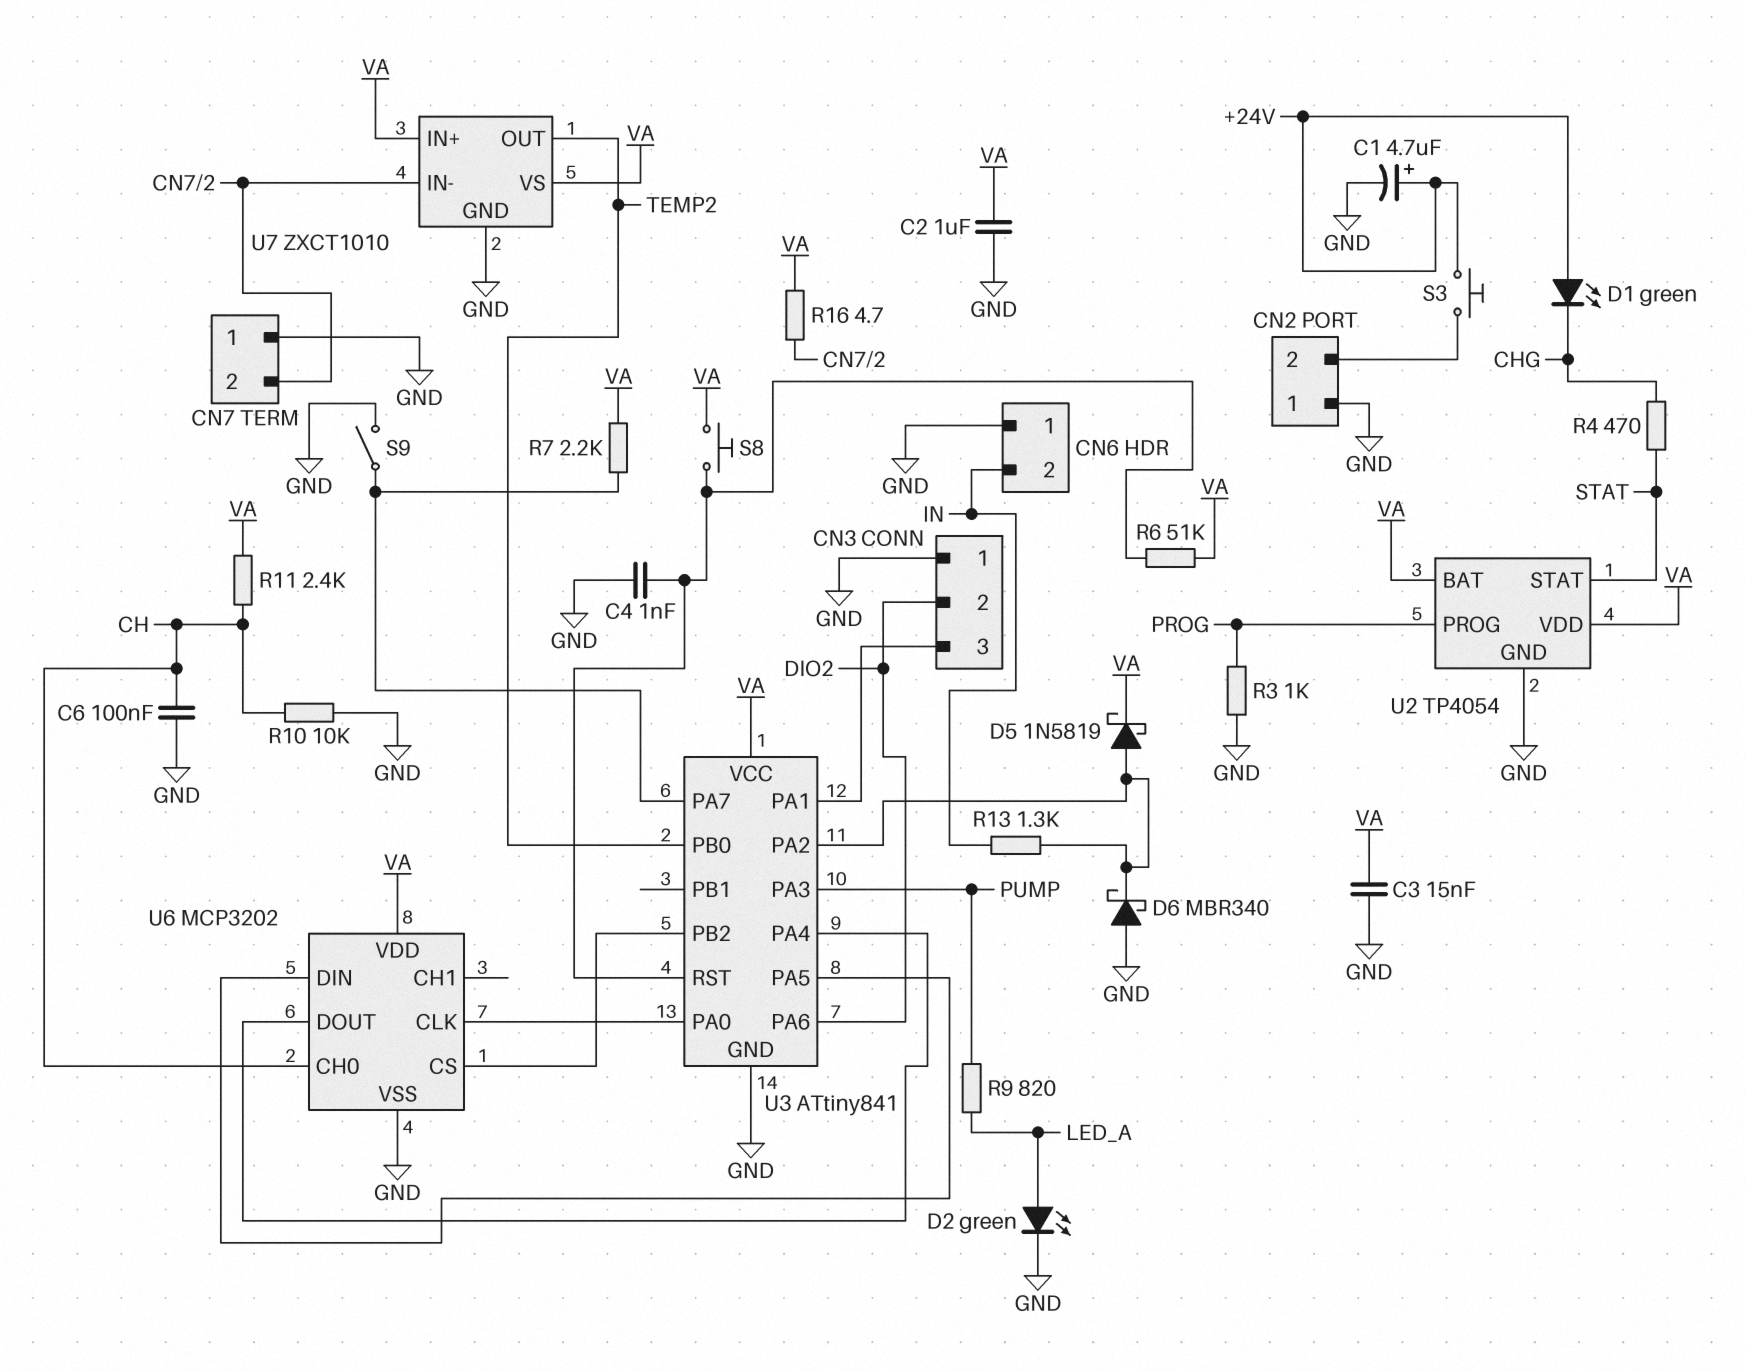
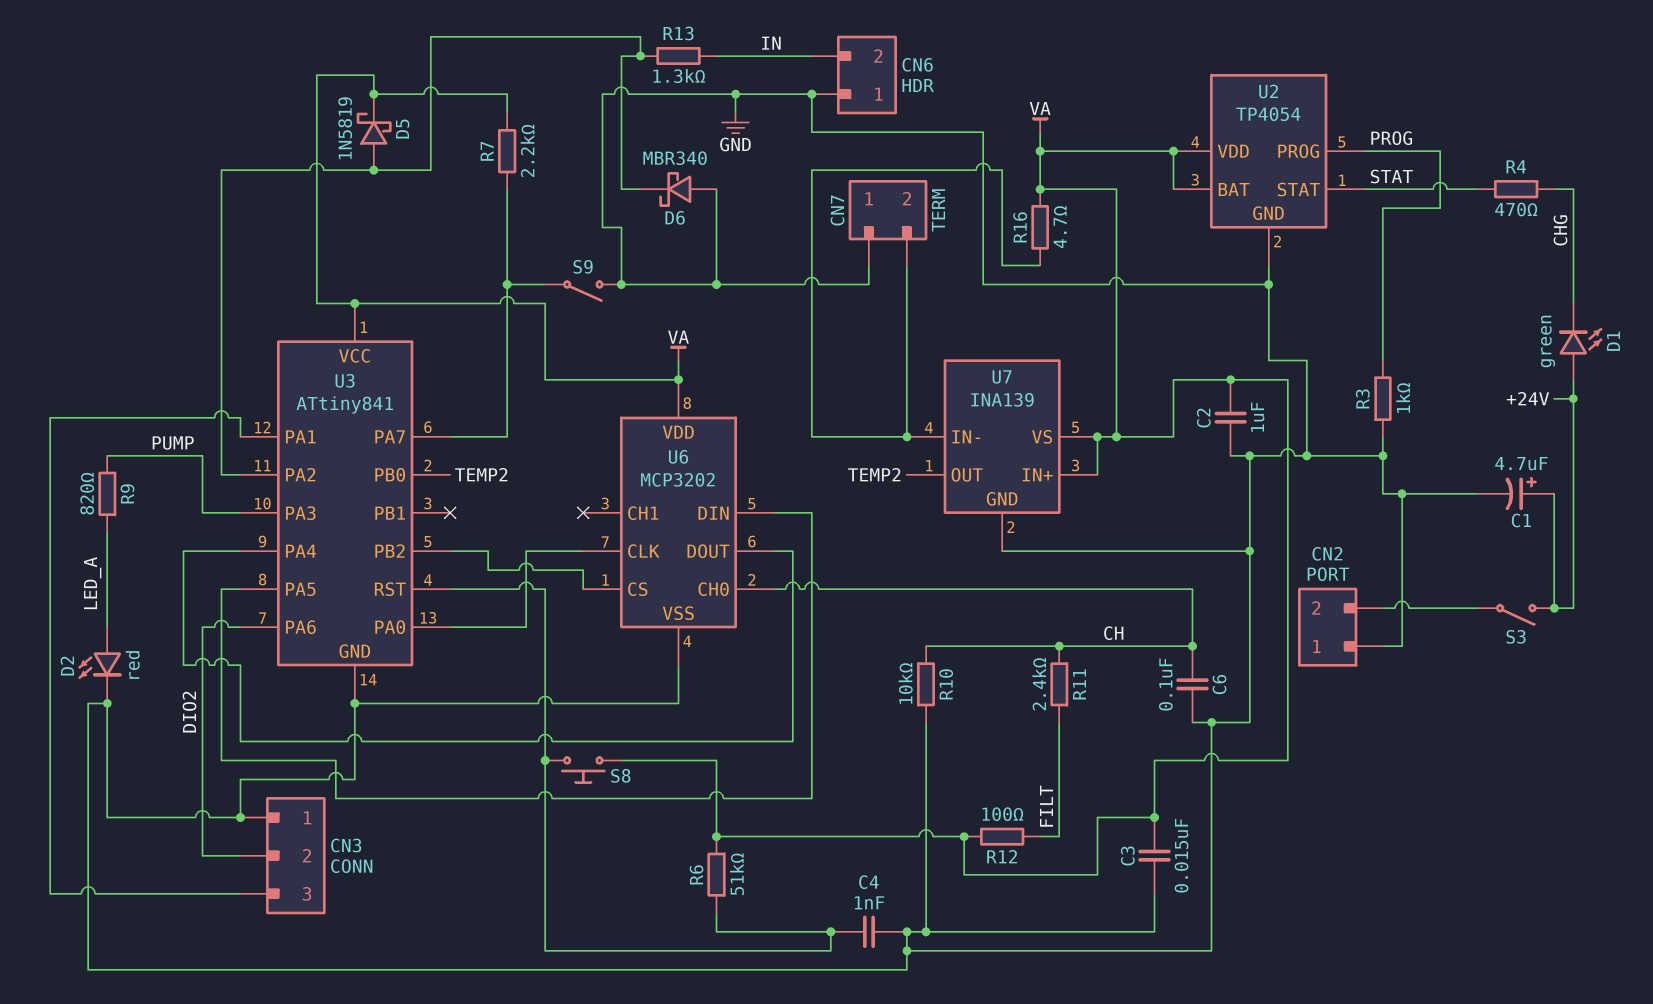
D2: LED green (A LED_A, K GND) -> LED red (A LED_A, K GND)
R11: 2.4k (CH, VA) -> 2.4k (CH, FILT)
R12: none -> 100 (FILT, VA)
S3: button (+24V, CN2/2) -> switch (+24V, CN2/2)
U7: ZXCT1010 -> INA139

